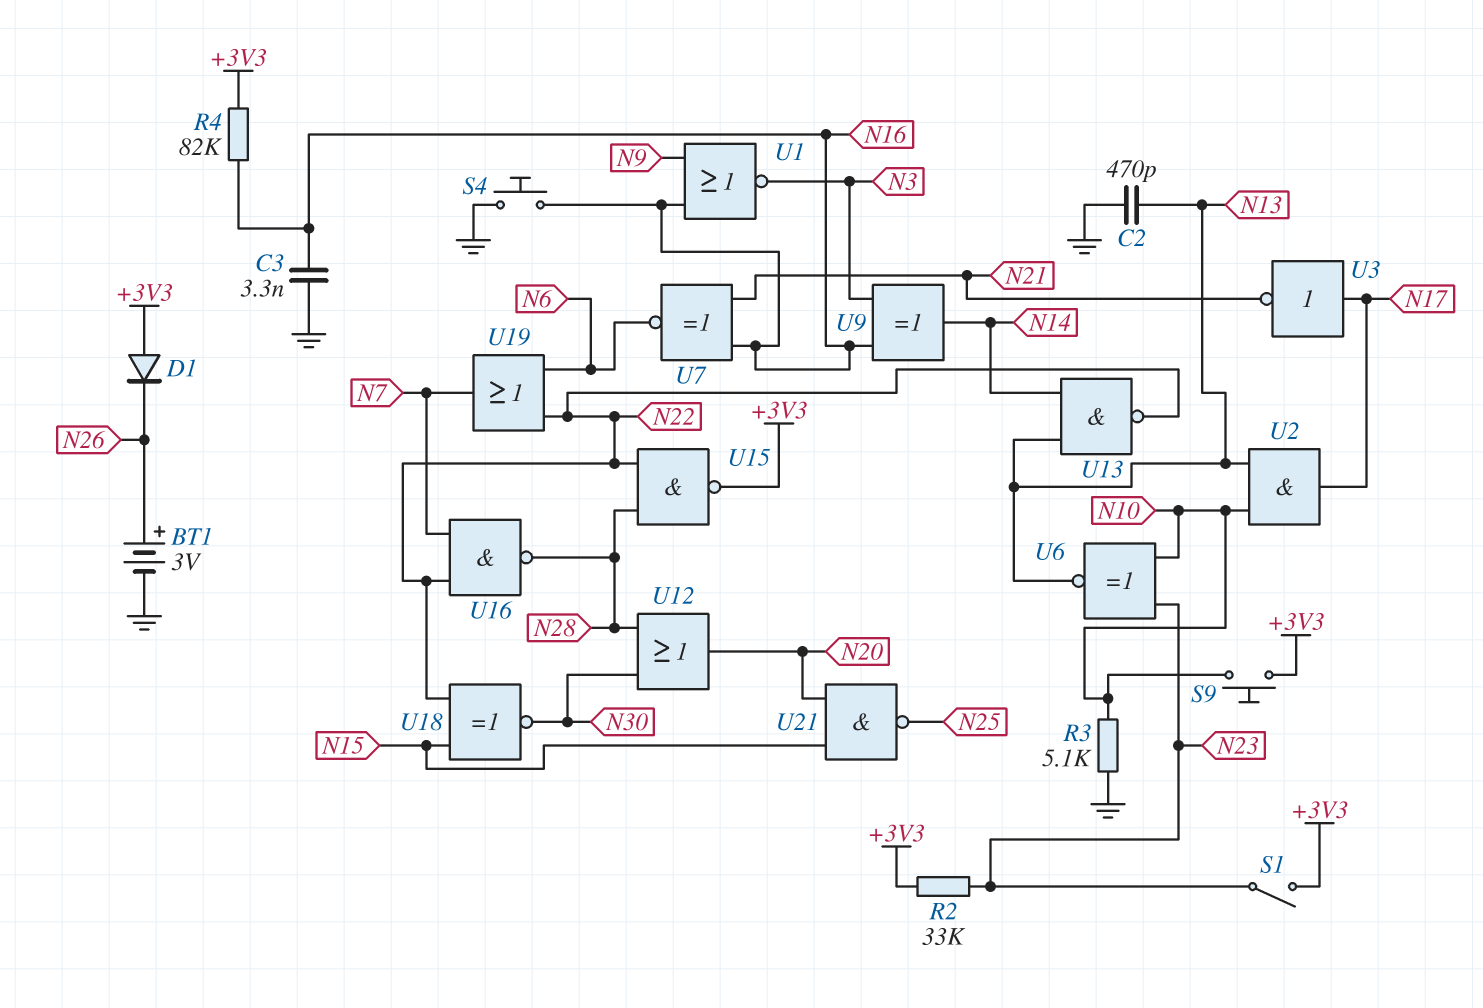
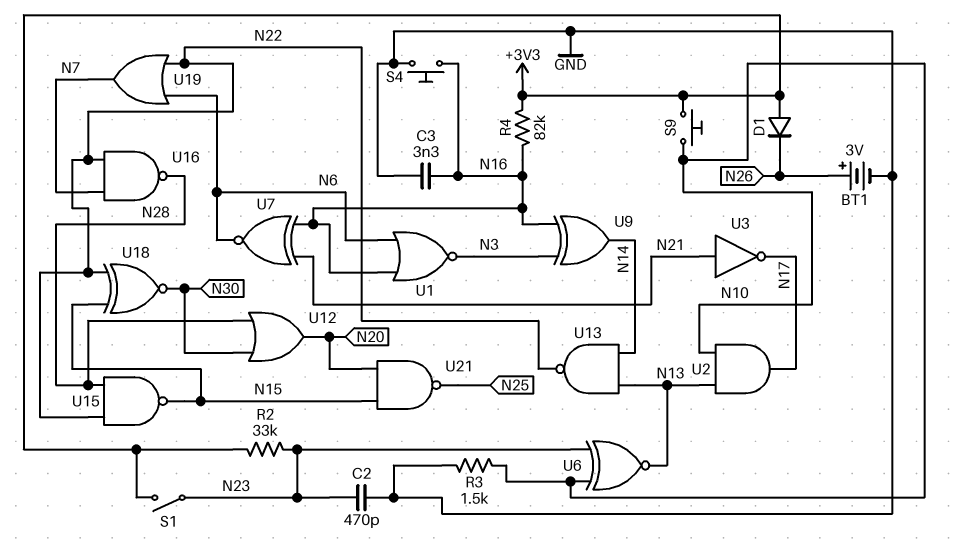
C2: 470pF (GND, N13) -> 470pF (GND, N23)
R3: 5.1k (GND, N10) -> 1.5k (GND, N10)
U1: NOR (in N9, in N16, out N3) -> NOR (in N6, in N16, out N3)
U3: NOT (in N17, out N21) -> NOT (in N21, out N17)
U15: NAND (in N22, in N28, out +3V3) -> NAND (in N22, in N28, out N15)

